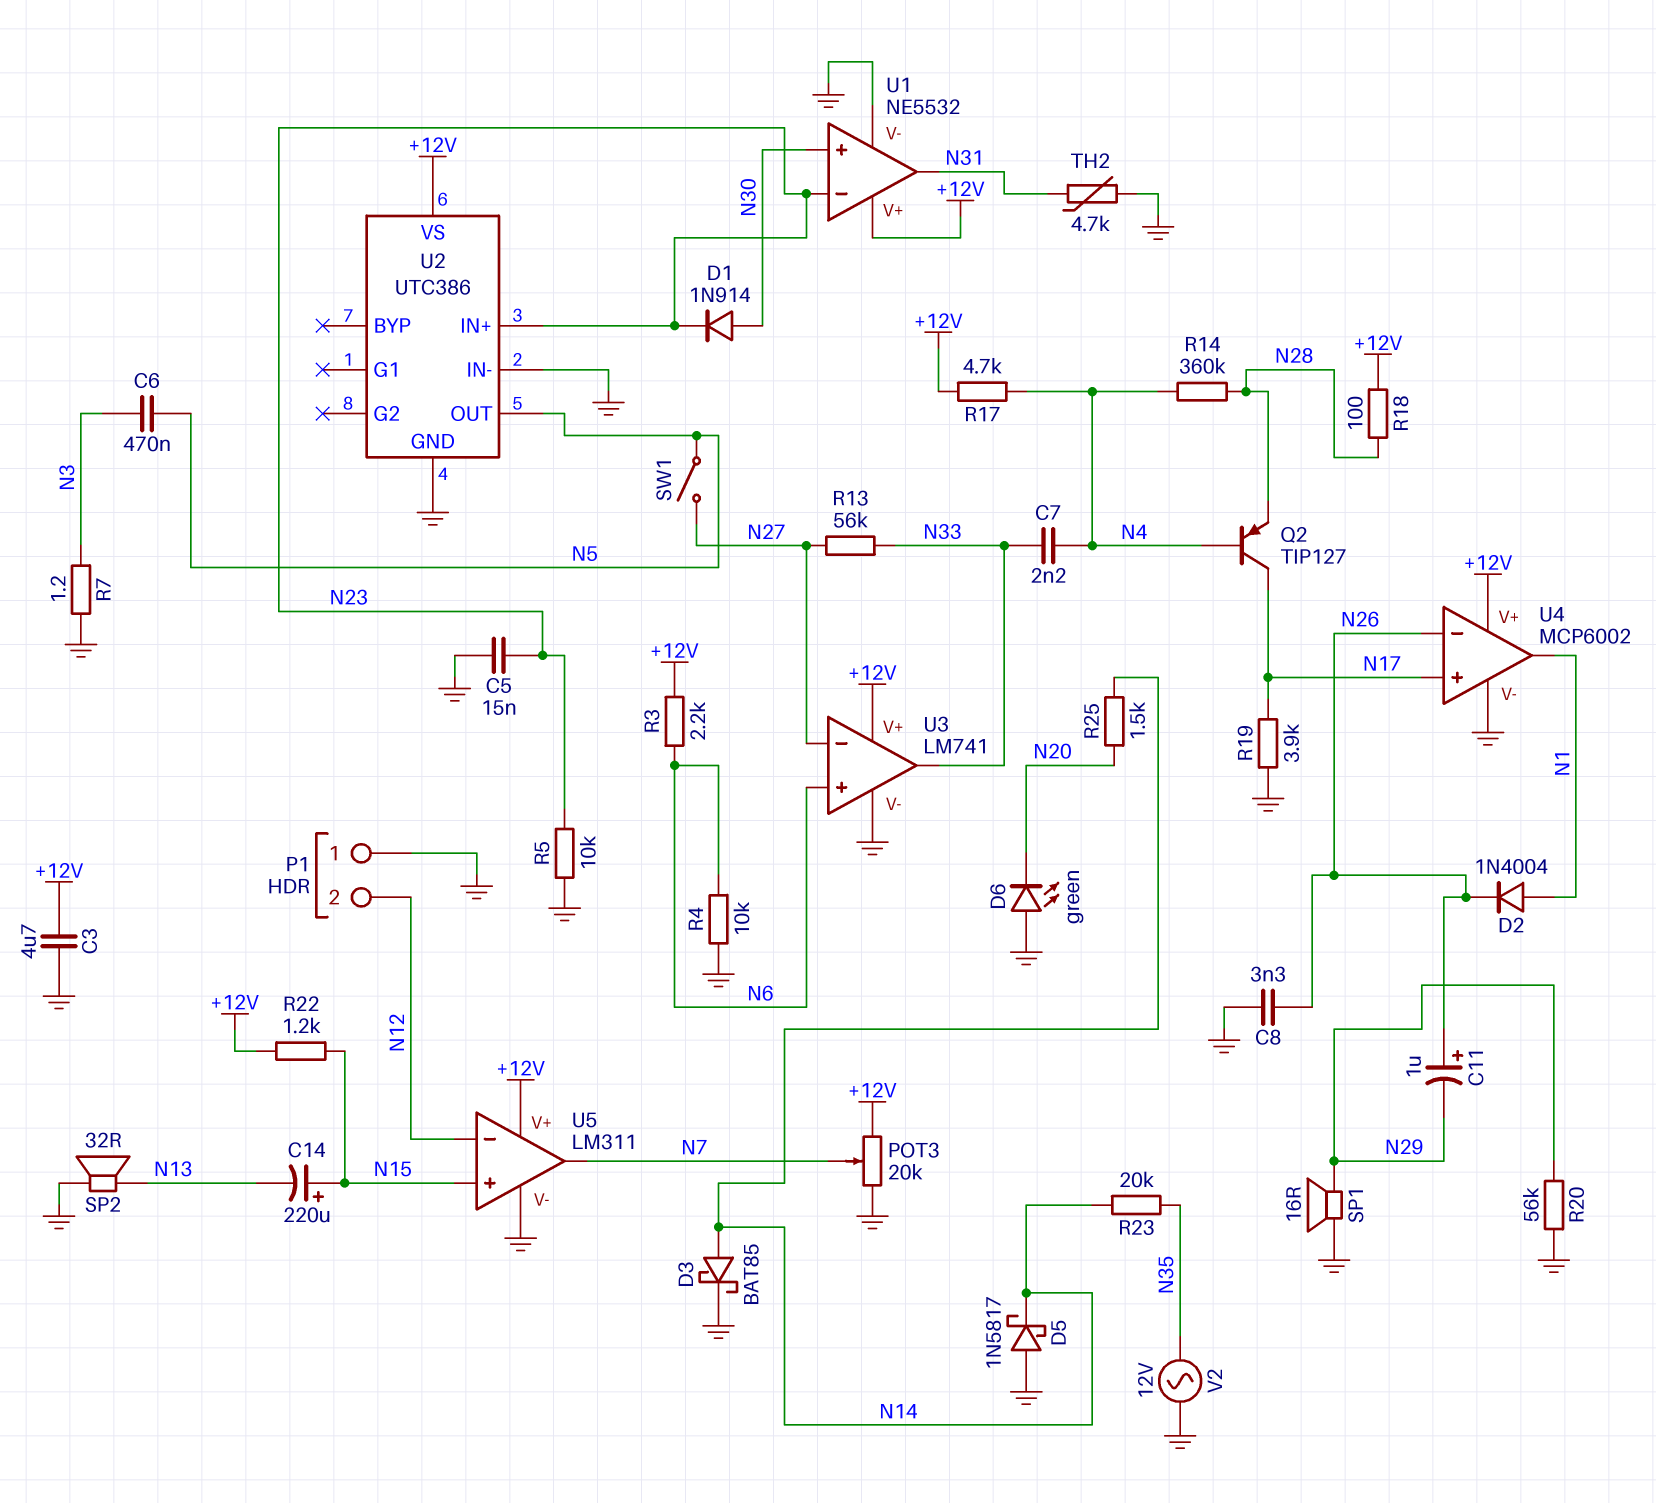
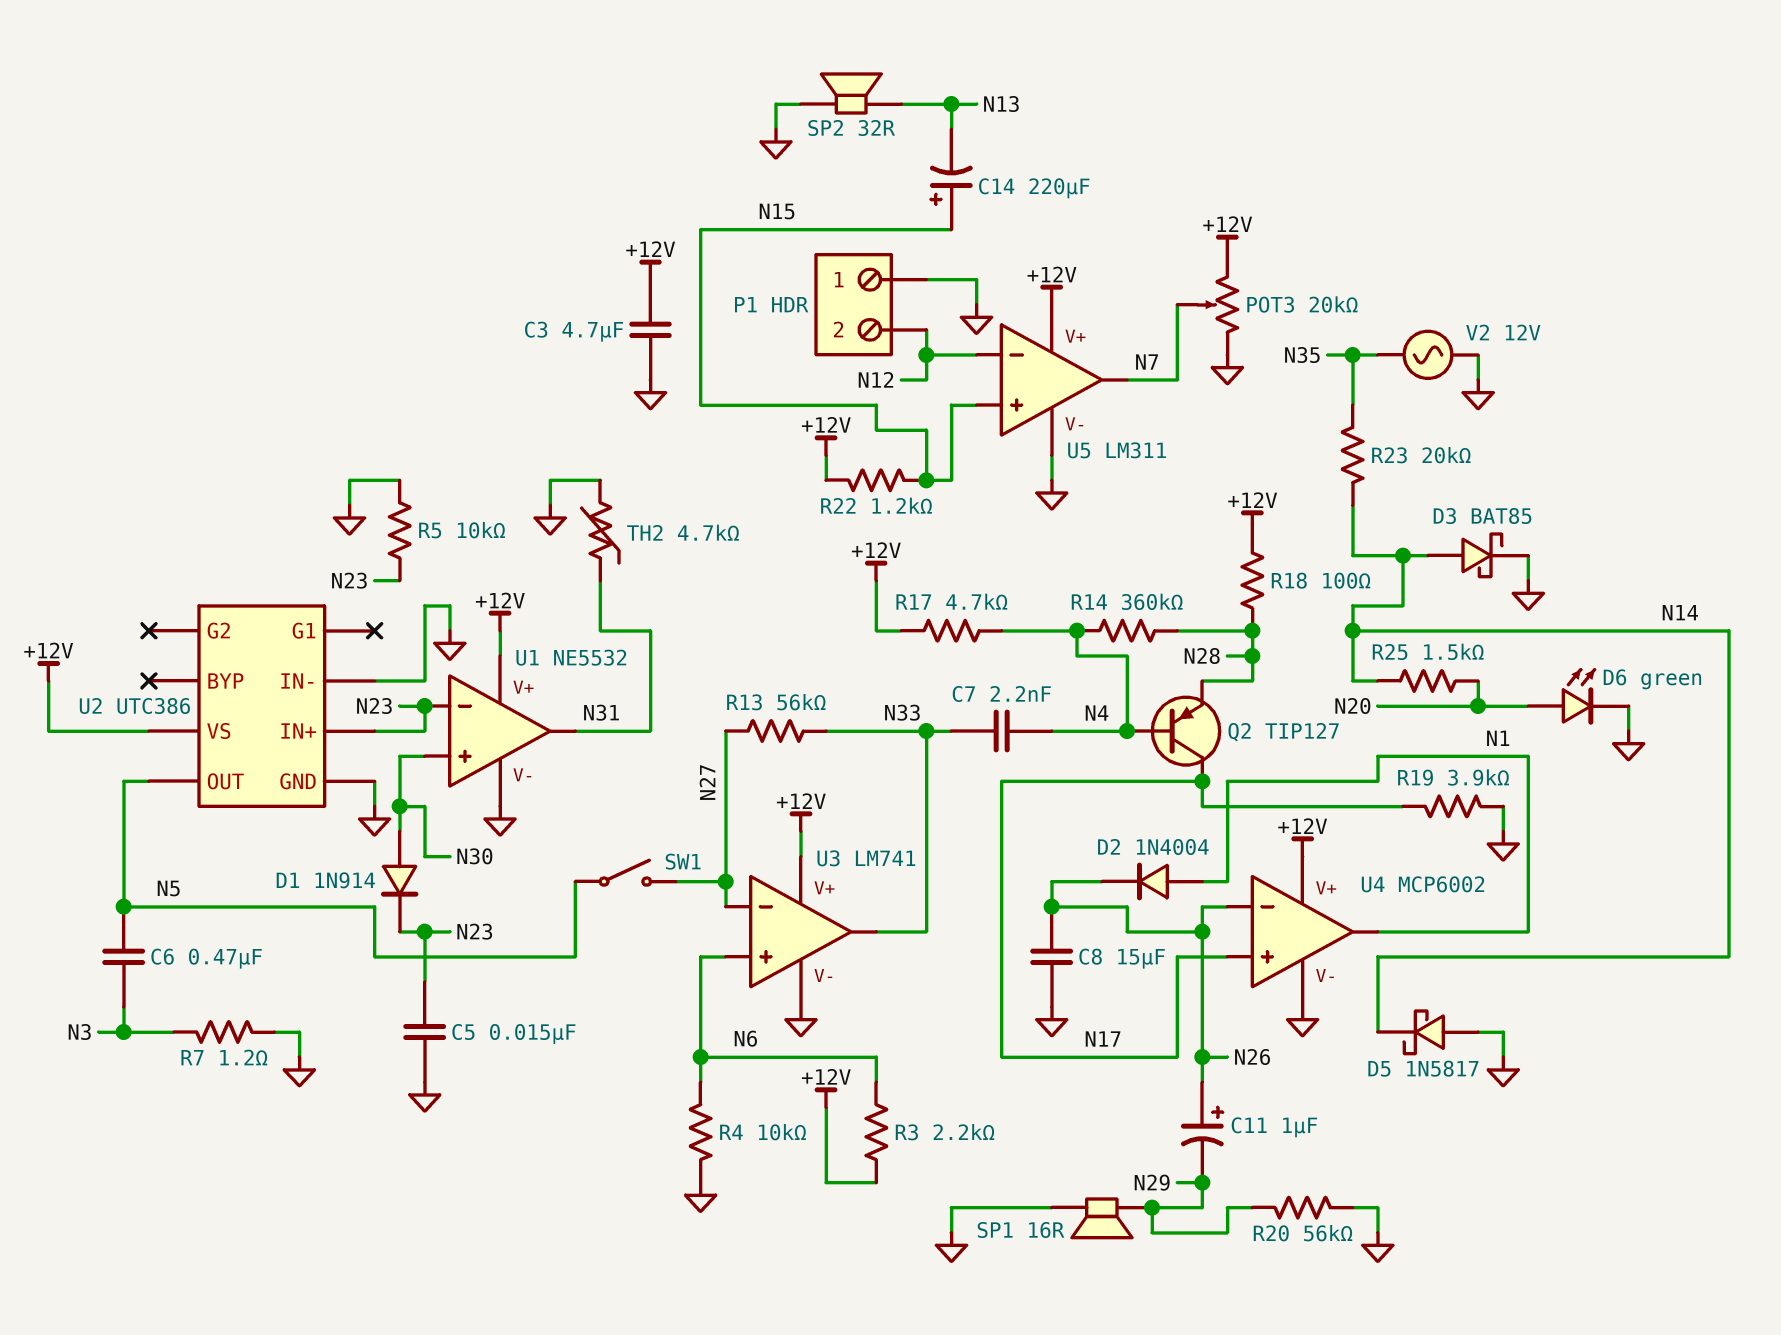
C8: 3.3nF (GND, N26) -> 15uF (GND, N26)
D6: LED green (A GND, K N20) -> LED green (A N20, K GND)

